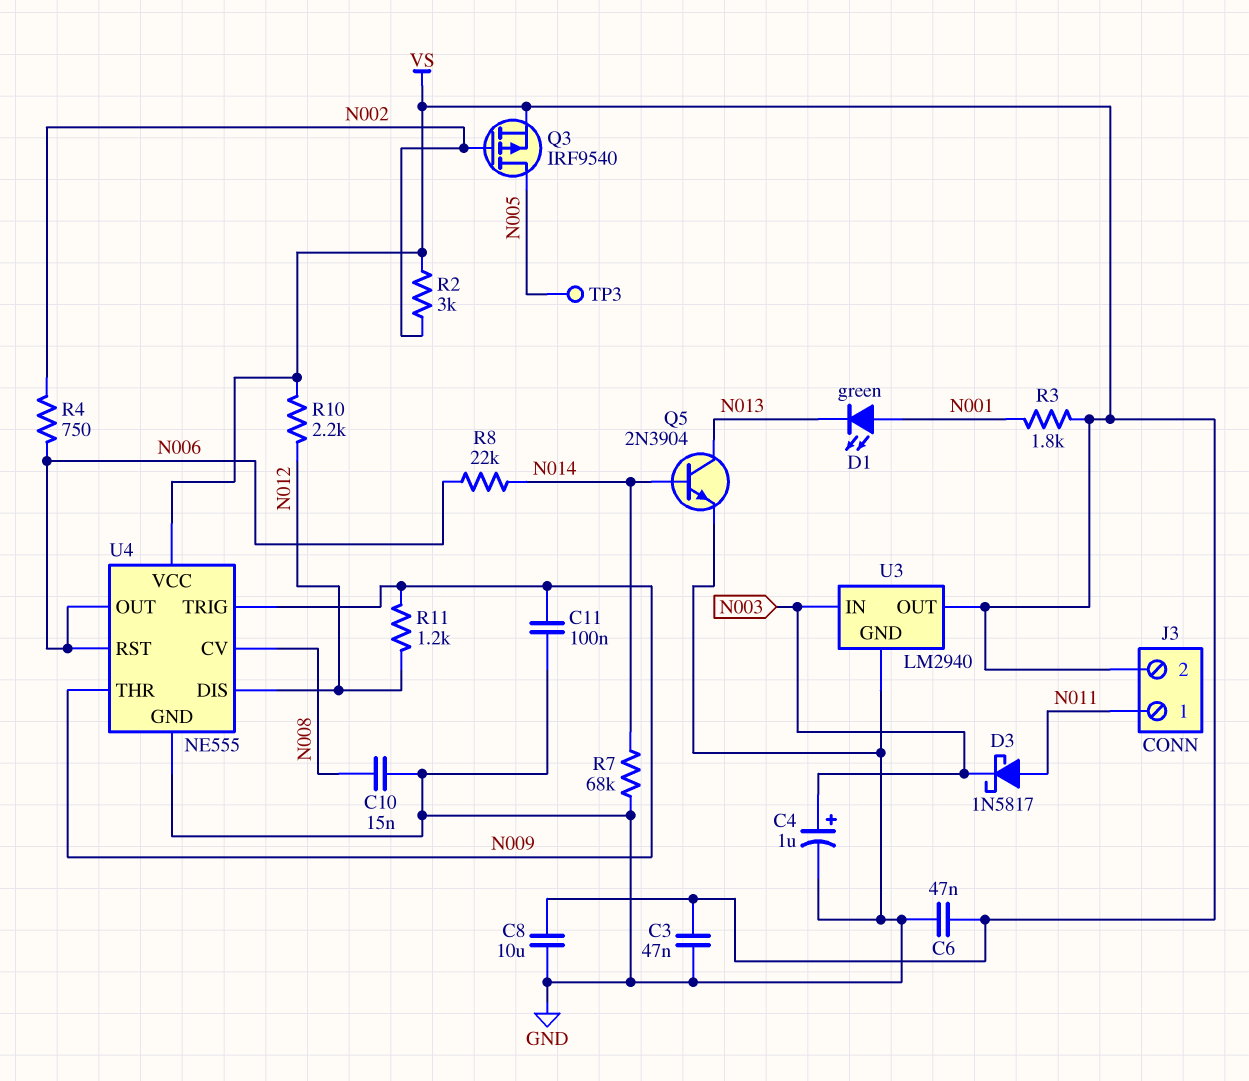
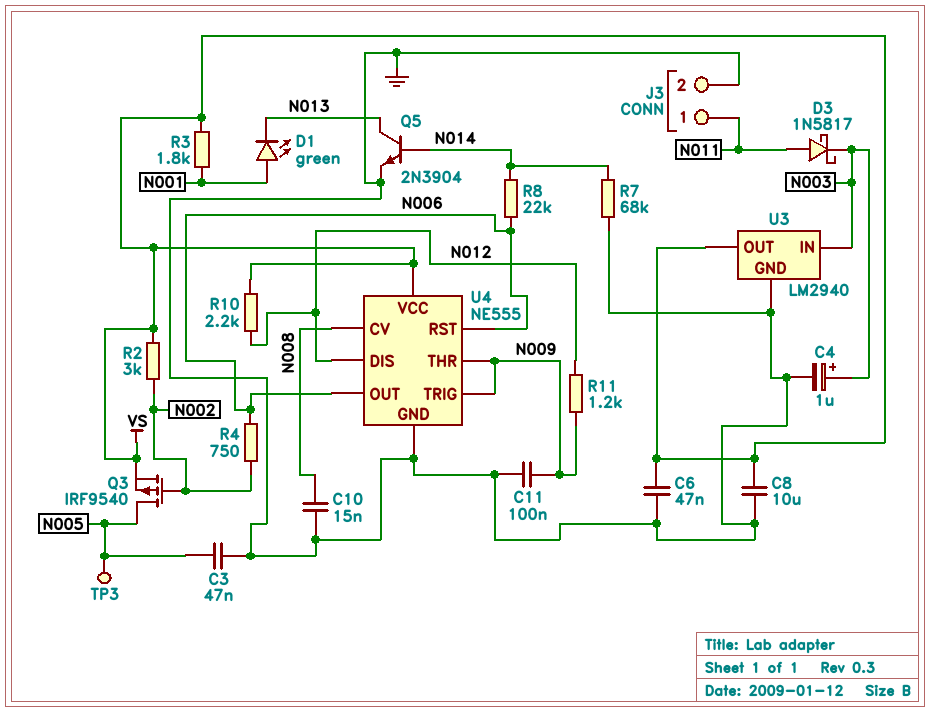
C3: 47nF (GND, VS) -> 47nF (GND, N005)
J3 pin 2: VS -> GND

